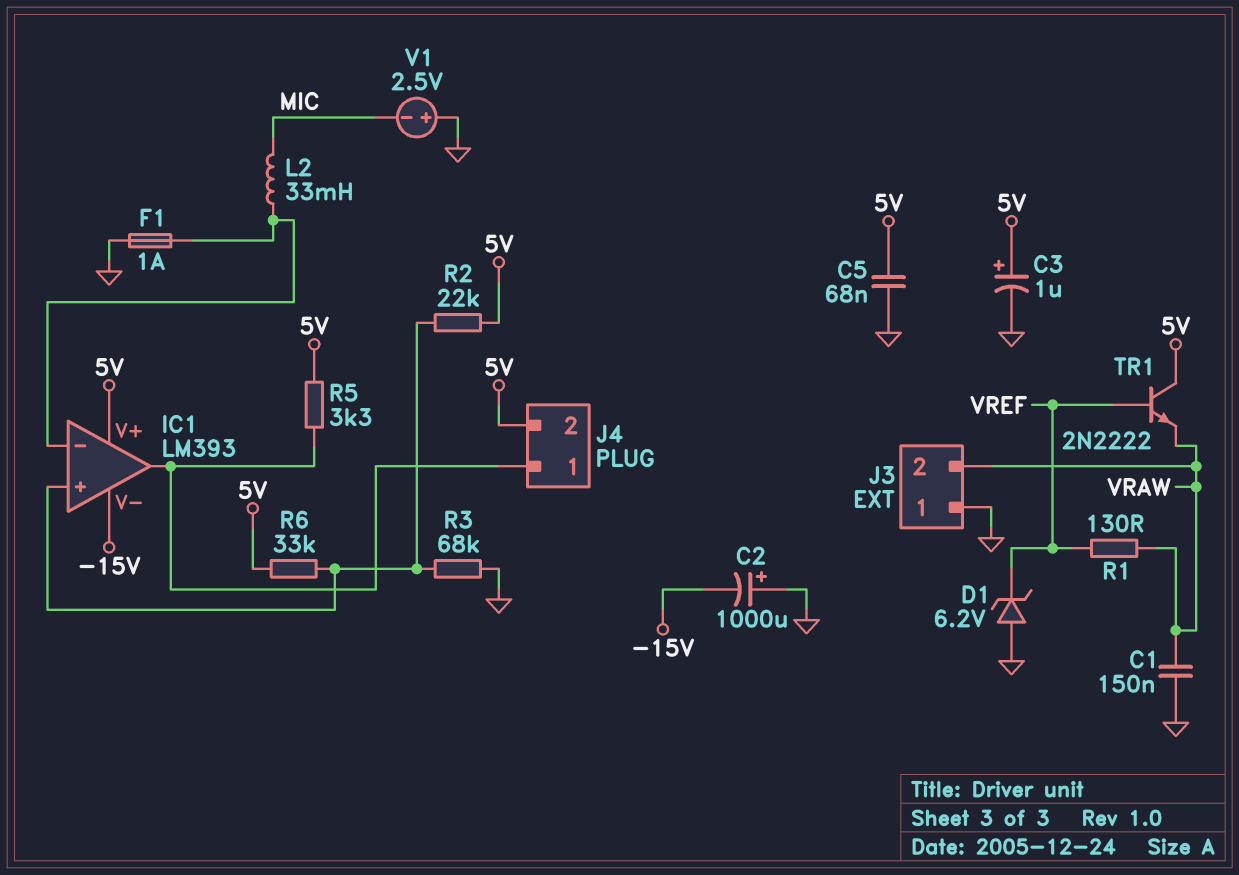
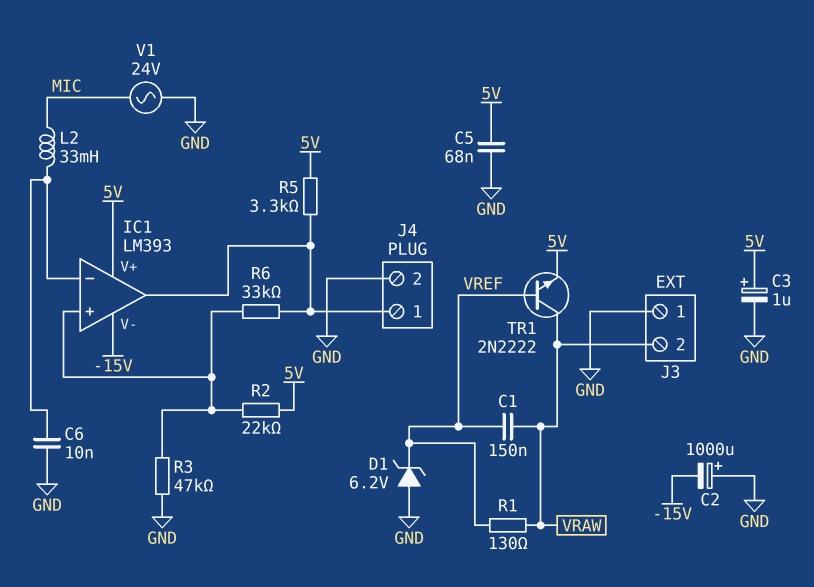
C1: 150nF (GND, VRAW) -> 150nF (VRAW, VREF)
C6: none -> 10nF (GND, IC1/in-)
F1: 1A (GND, IC1/in-) -> none
J4 pin 2: 5V -> GND
R3: 68k (GND, IC1/in+) -> 47k (GND, IC1/in+)
R6: 33k (5V, IC1/in+) -> 33k (IC1/in+, IC1/out)
TR1: NPN 2N2222 (B VREF, C 5V, E VRAW) -> NPN 2N2222 (B VREF, C VRAW, E 5V)
V1: 2.5V (plus GND, minus MIC) -> AC 24V (GND, MIC)

